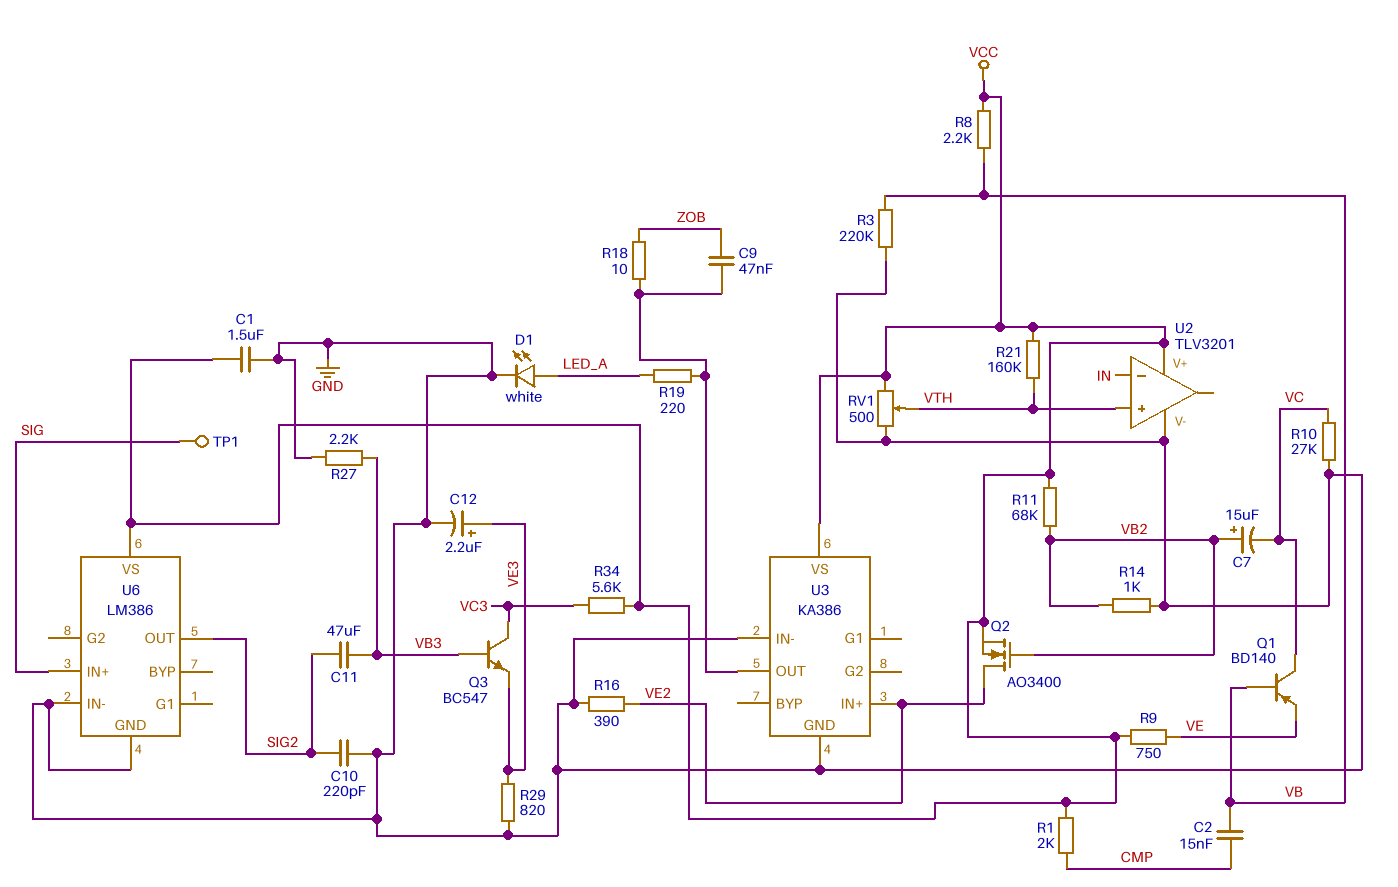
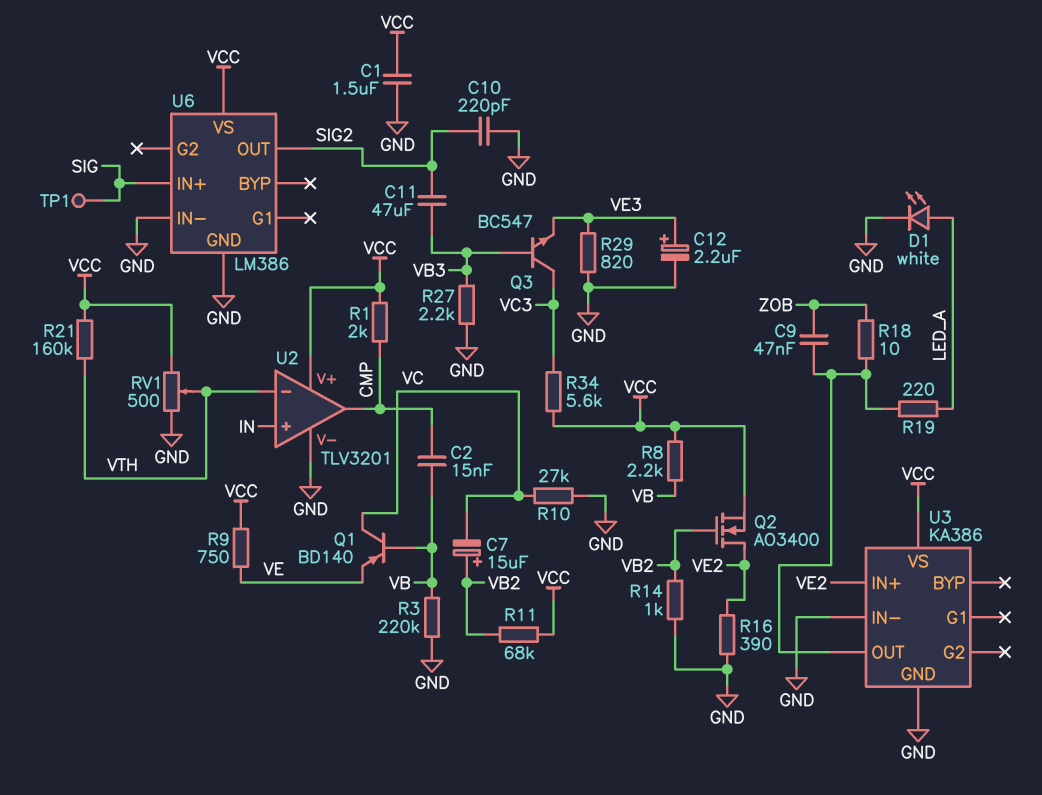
U2 pin in+: VTH -> IN
U2 pin in-: IN -> VTH
U2 pin out: none -> CMP

